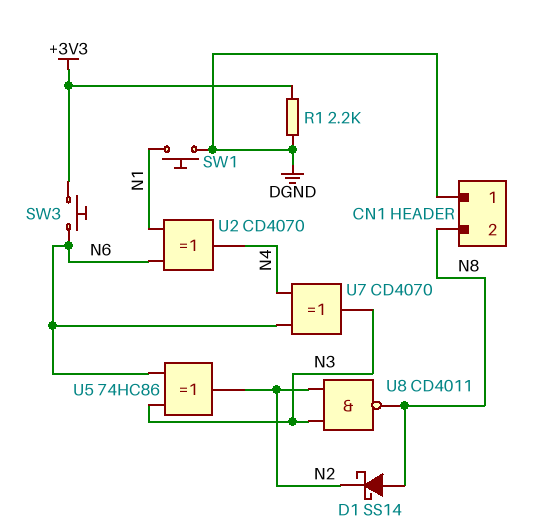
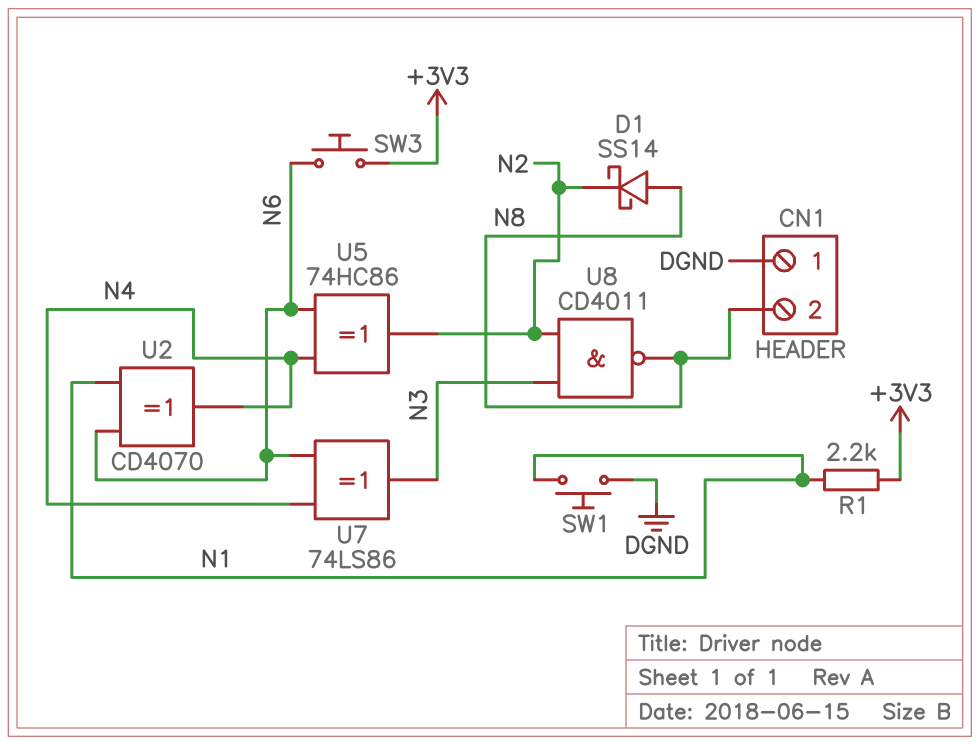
R1: 2.2k (+3V3, DGND) -> 2.2k (+3V3, N1)
U5: XOR 74HC86 (in N3, in N6, out N2) -> XOR 74HC86 (in N4, in N6, out N2)
U7: XOR CD4070 (in N4, in N6, out N3) -> XOR 74LS86 (in N4, in N6, out N3)

